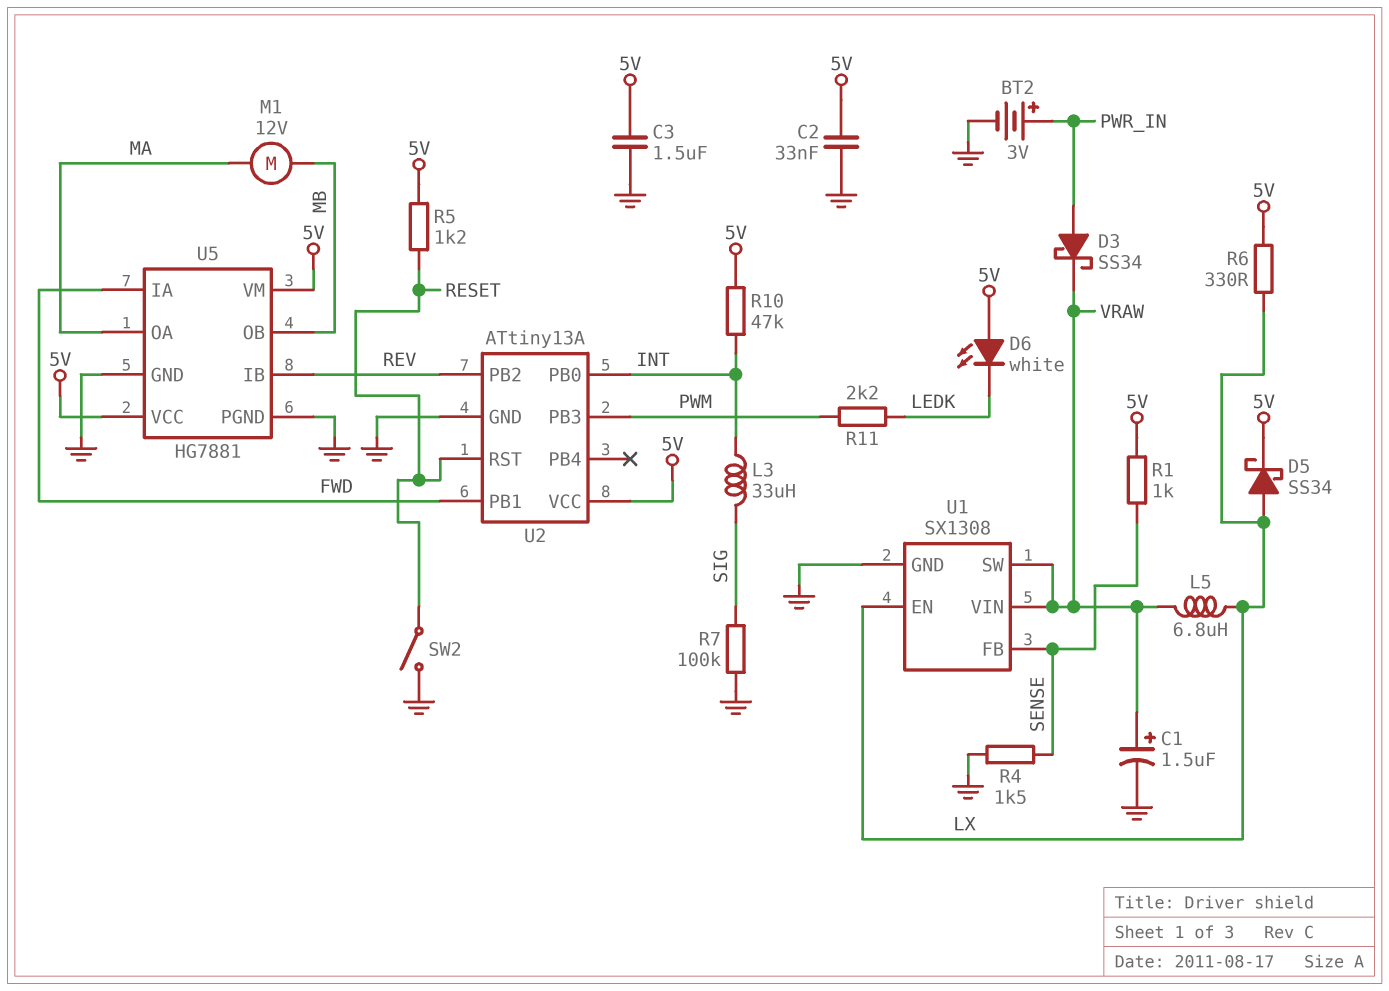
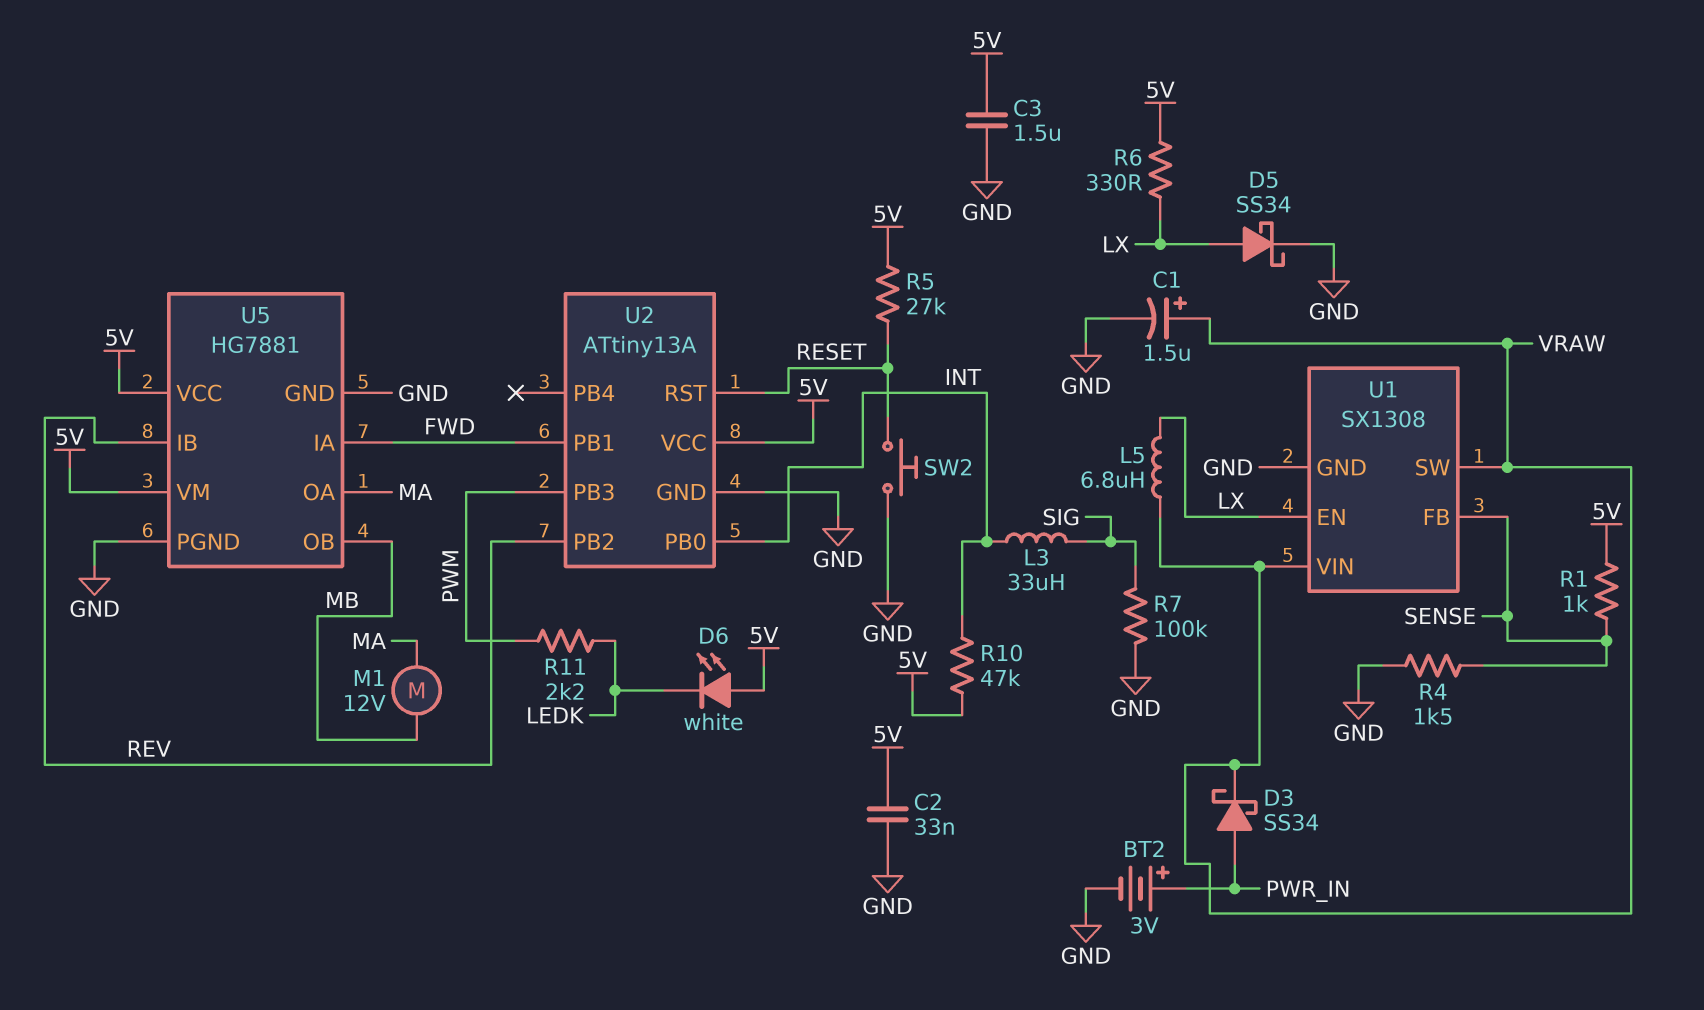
D5: schottky SS34 (A LX, K 5V) -> schottky SS34 (A LX, K GND)
R5: 1.2k (5V, RESET) -> 27k (5V, RESET)
SW2: switch (GND, RESET) -> button (GND, RESET)

